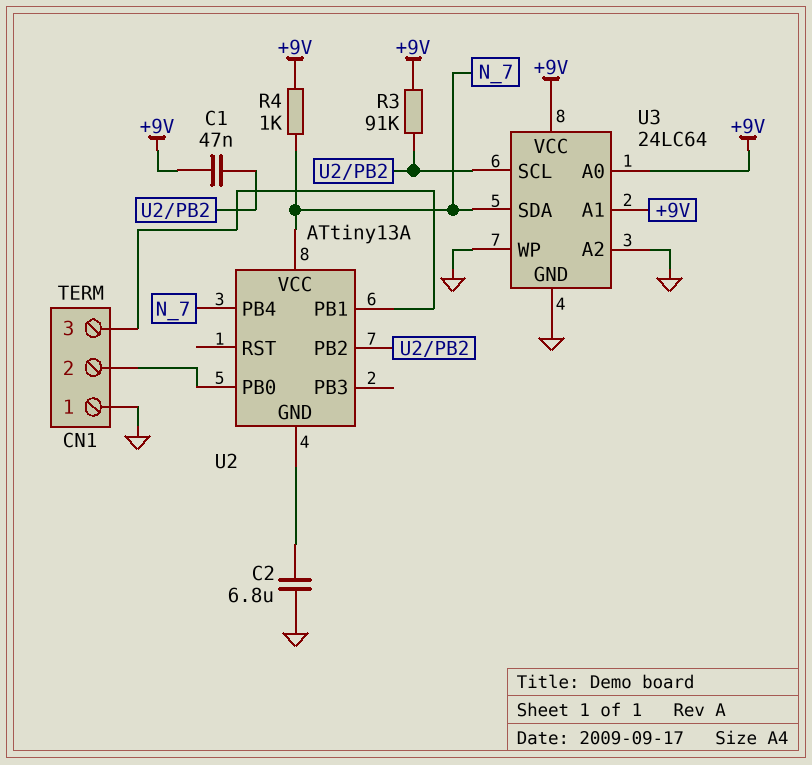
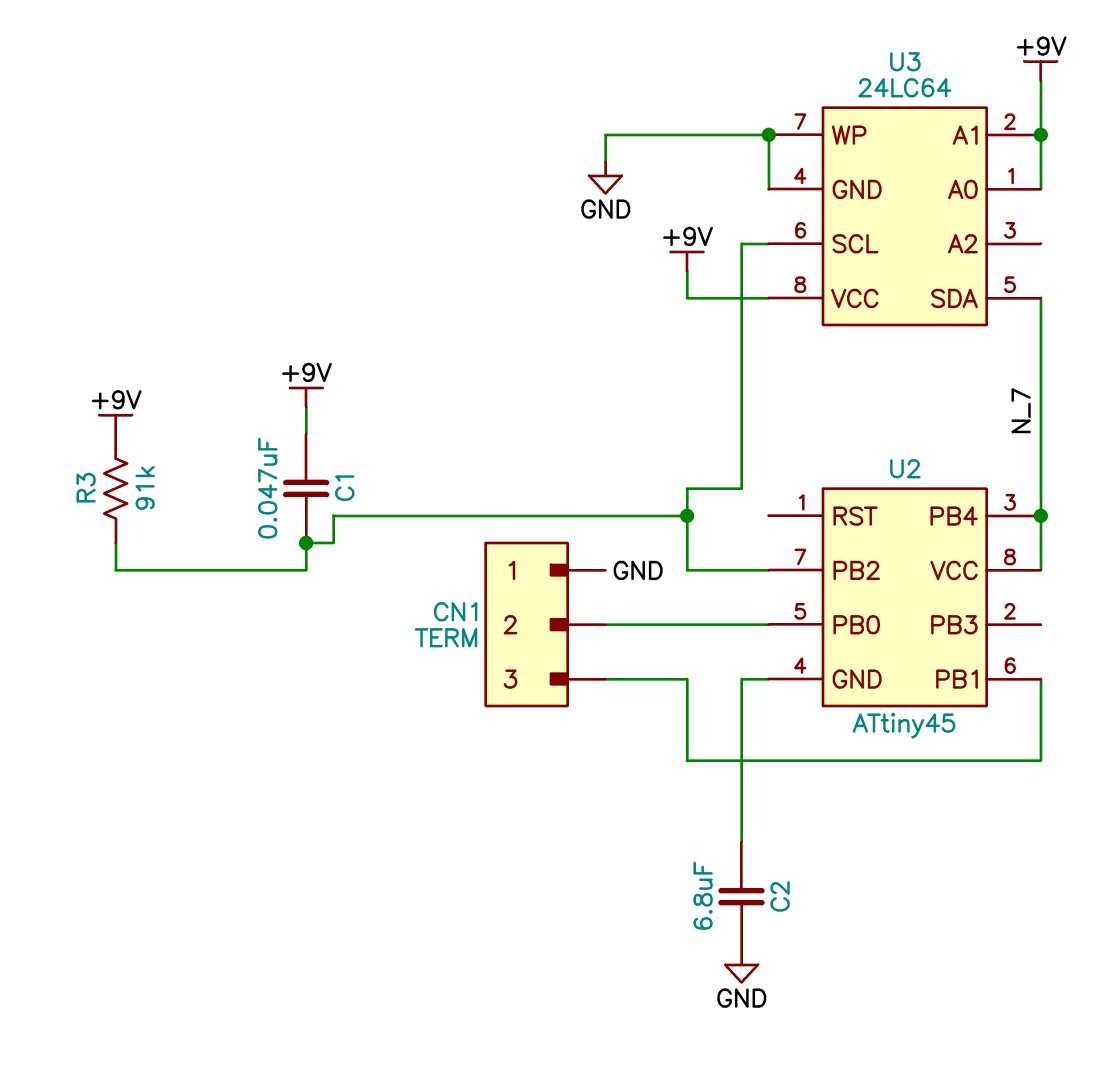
R4: 1k (+9V, N_7) -> none
U2: ATtiny13A -> ATtiny45
U3 pin A2: GND -> none

